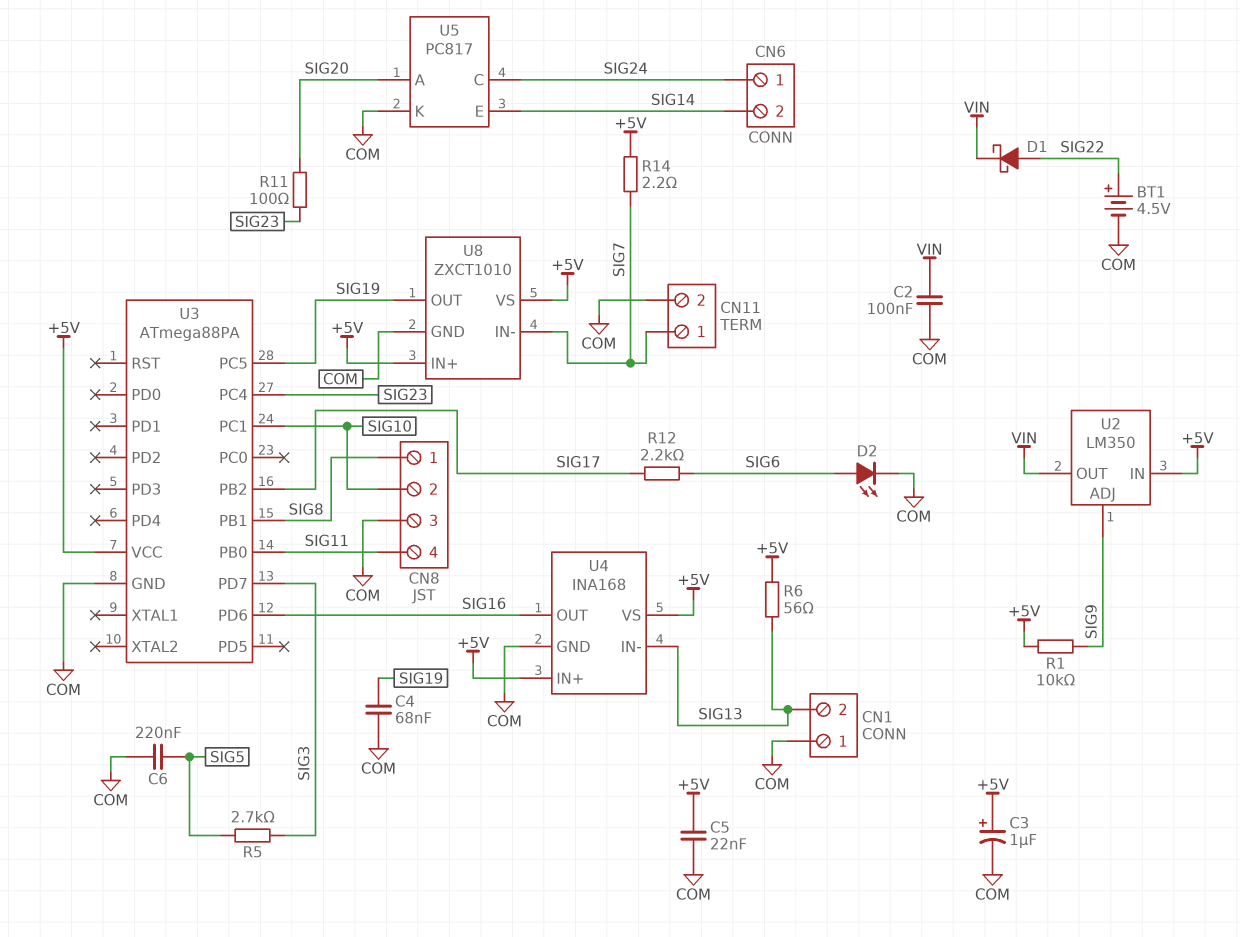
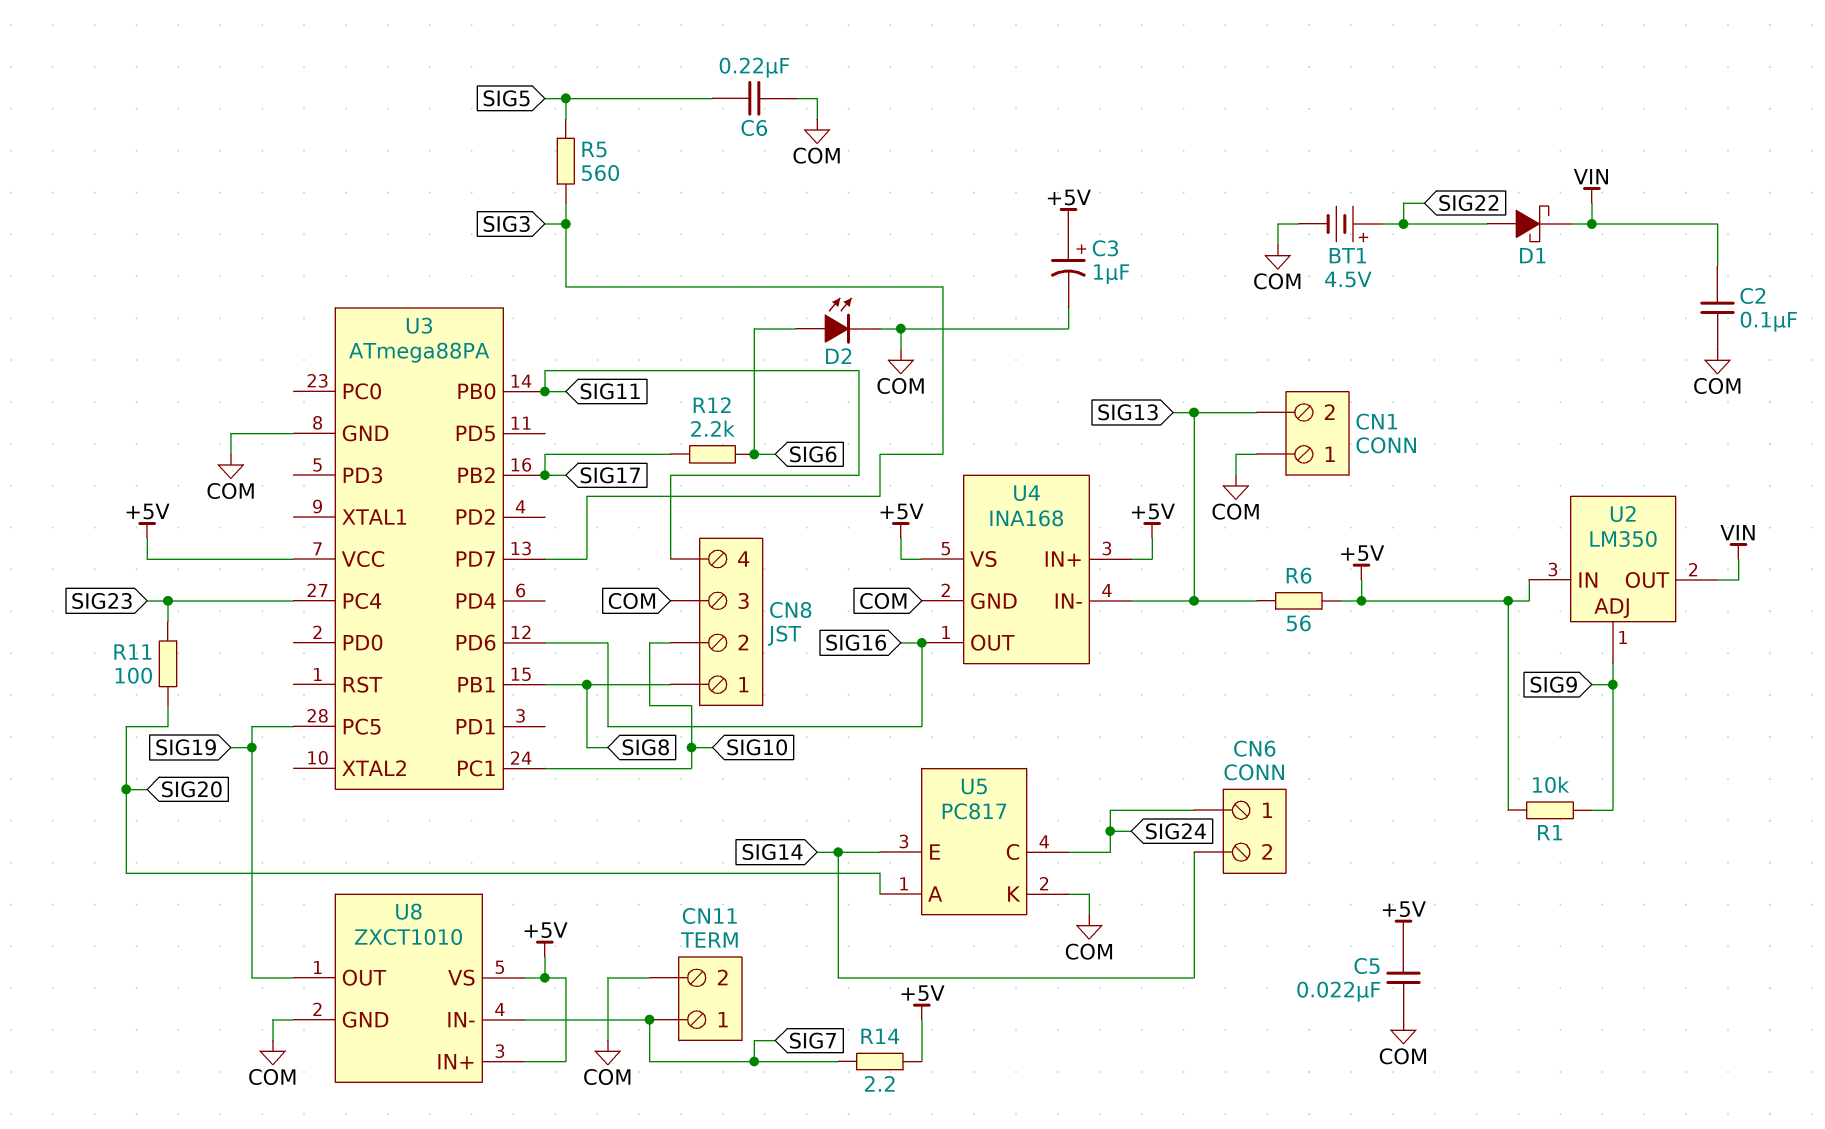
C4: 68nF (COM, SIG19) -> none
R5: 2.7k (SIG3, SIG5) -> 560 (SIG3, SIG5)

